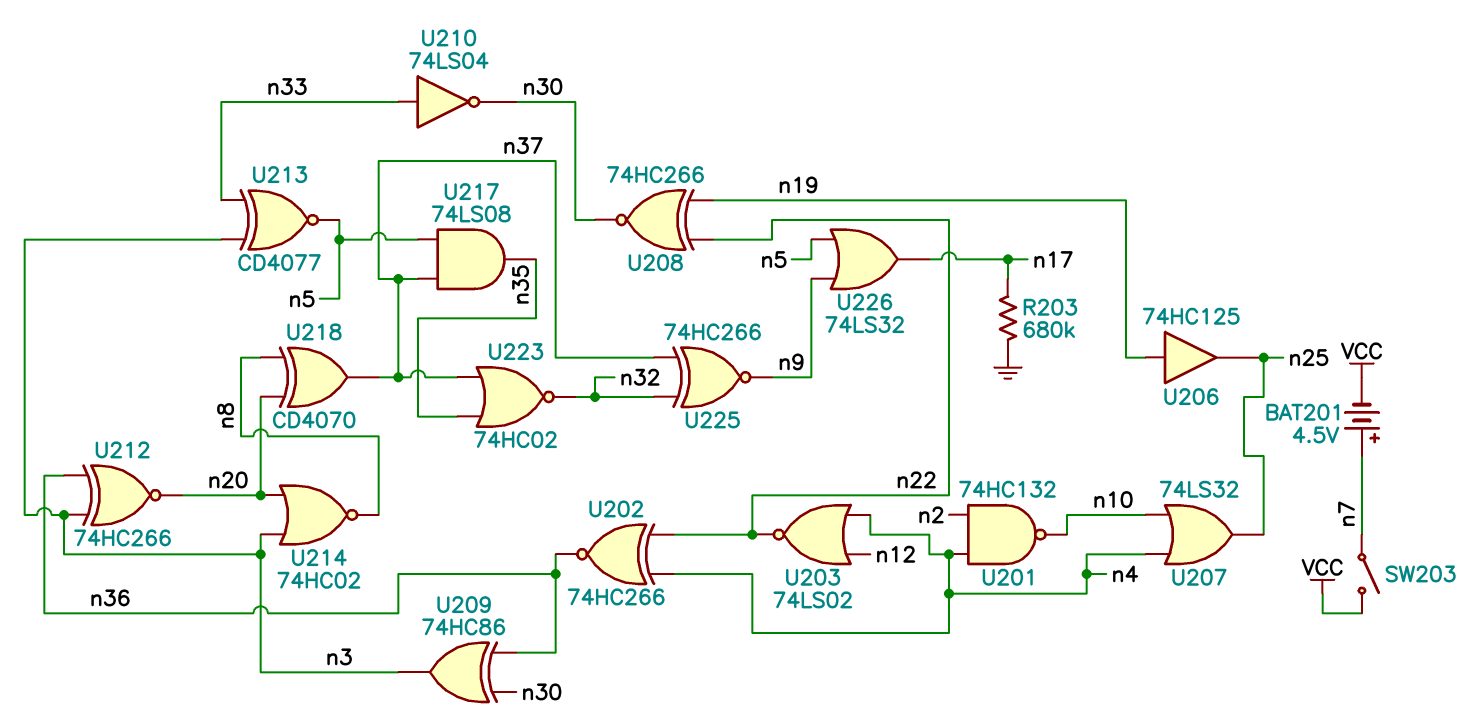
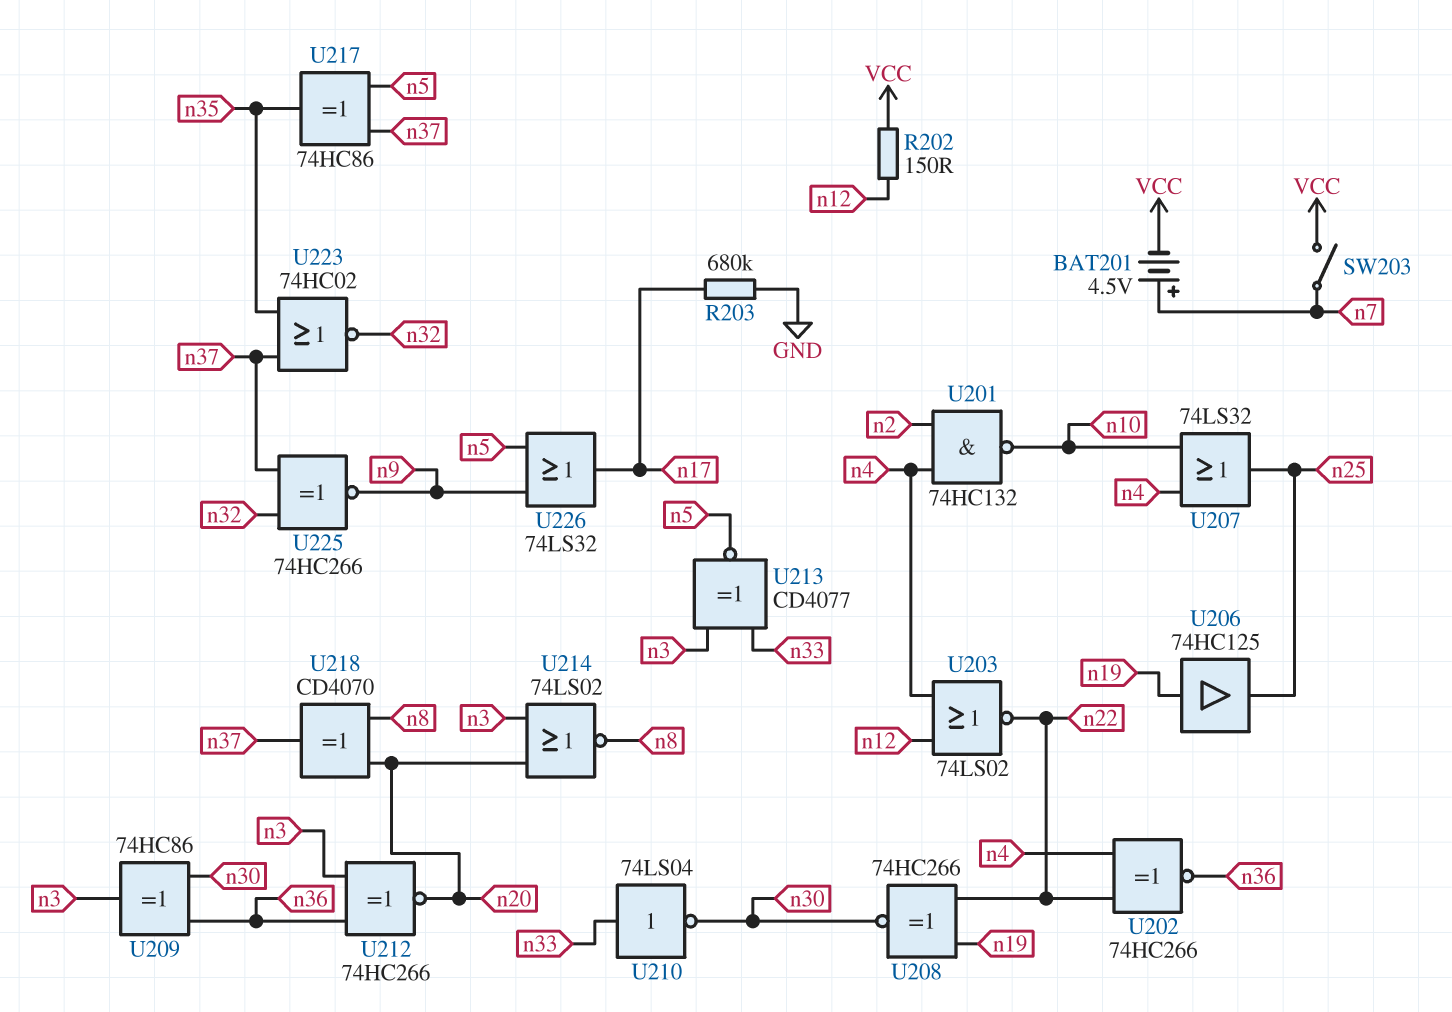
R202: none -> 150 (VCC, n12)
U214: NOR 74HC02 (in n3, in n20, out n8) -> NOR 74LS02 (in n3, in n20, out n8)
U217: AND 74LS08 (in n5, in n37, out n35) -> XOR 74HC86 (in n5, in n37, out n35)

